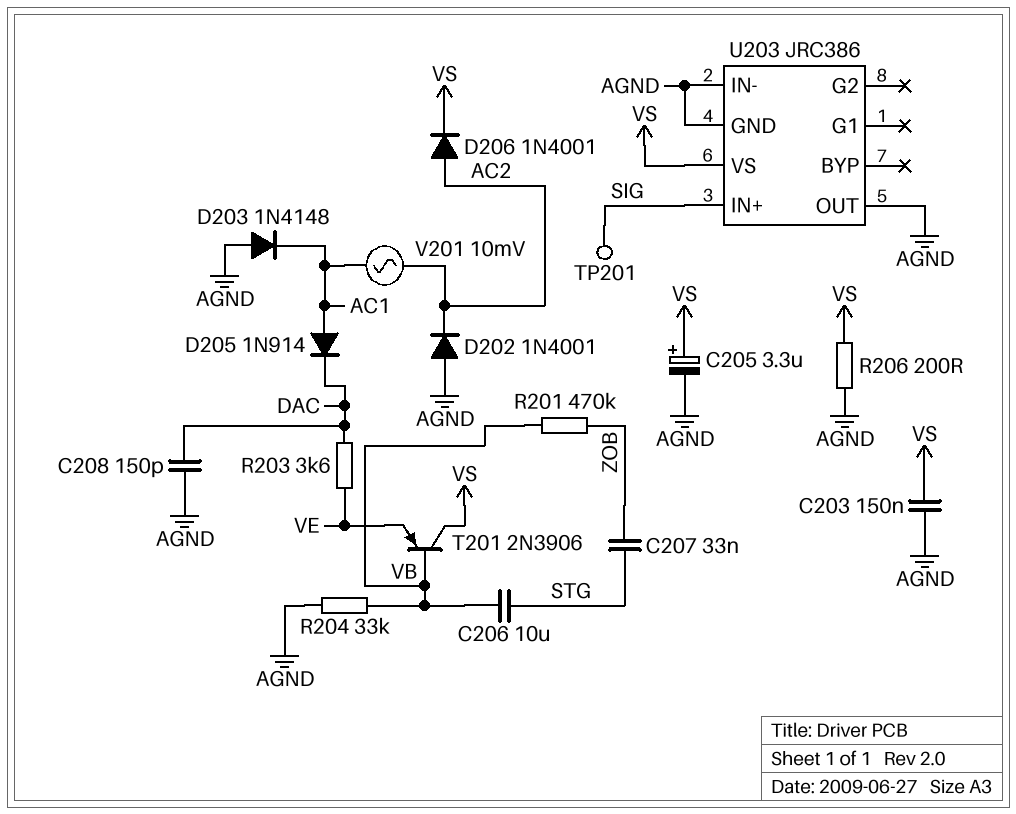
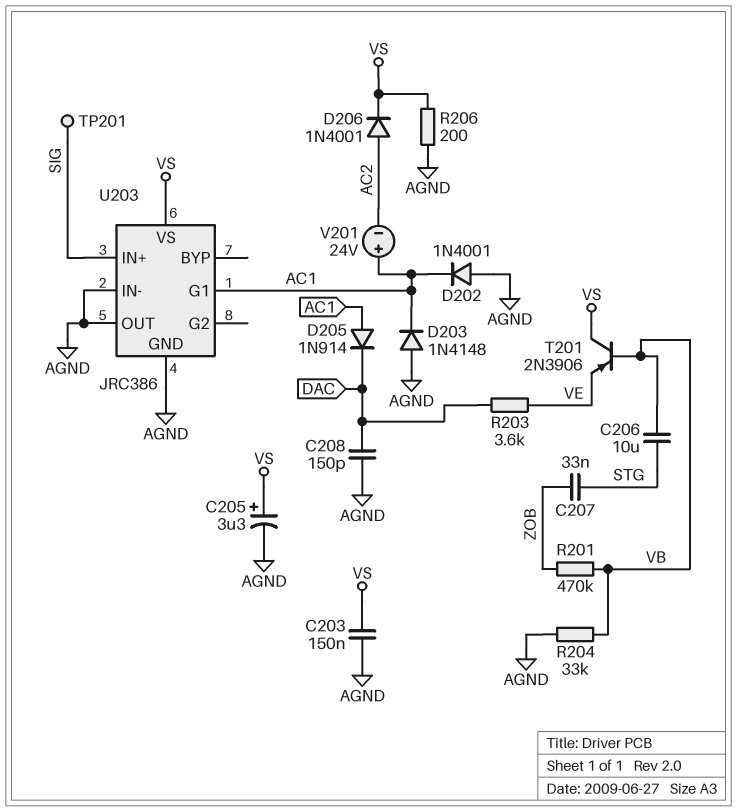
D202: diode 1N4001 (A AGND, K AC2) -> diode 1N4001 (A AGND, K AC1)
U203 pin G1: none -> AC1
V201: AC 10mV (AC1, AC2) -> 24V (plus AC1, minus AC2)

